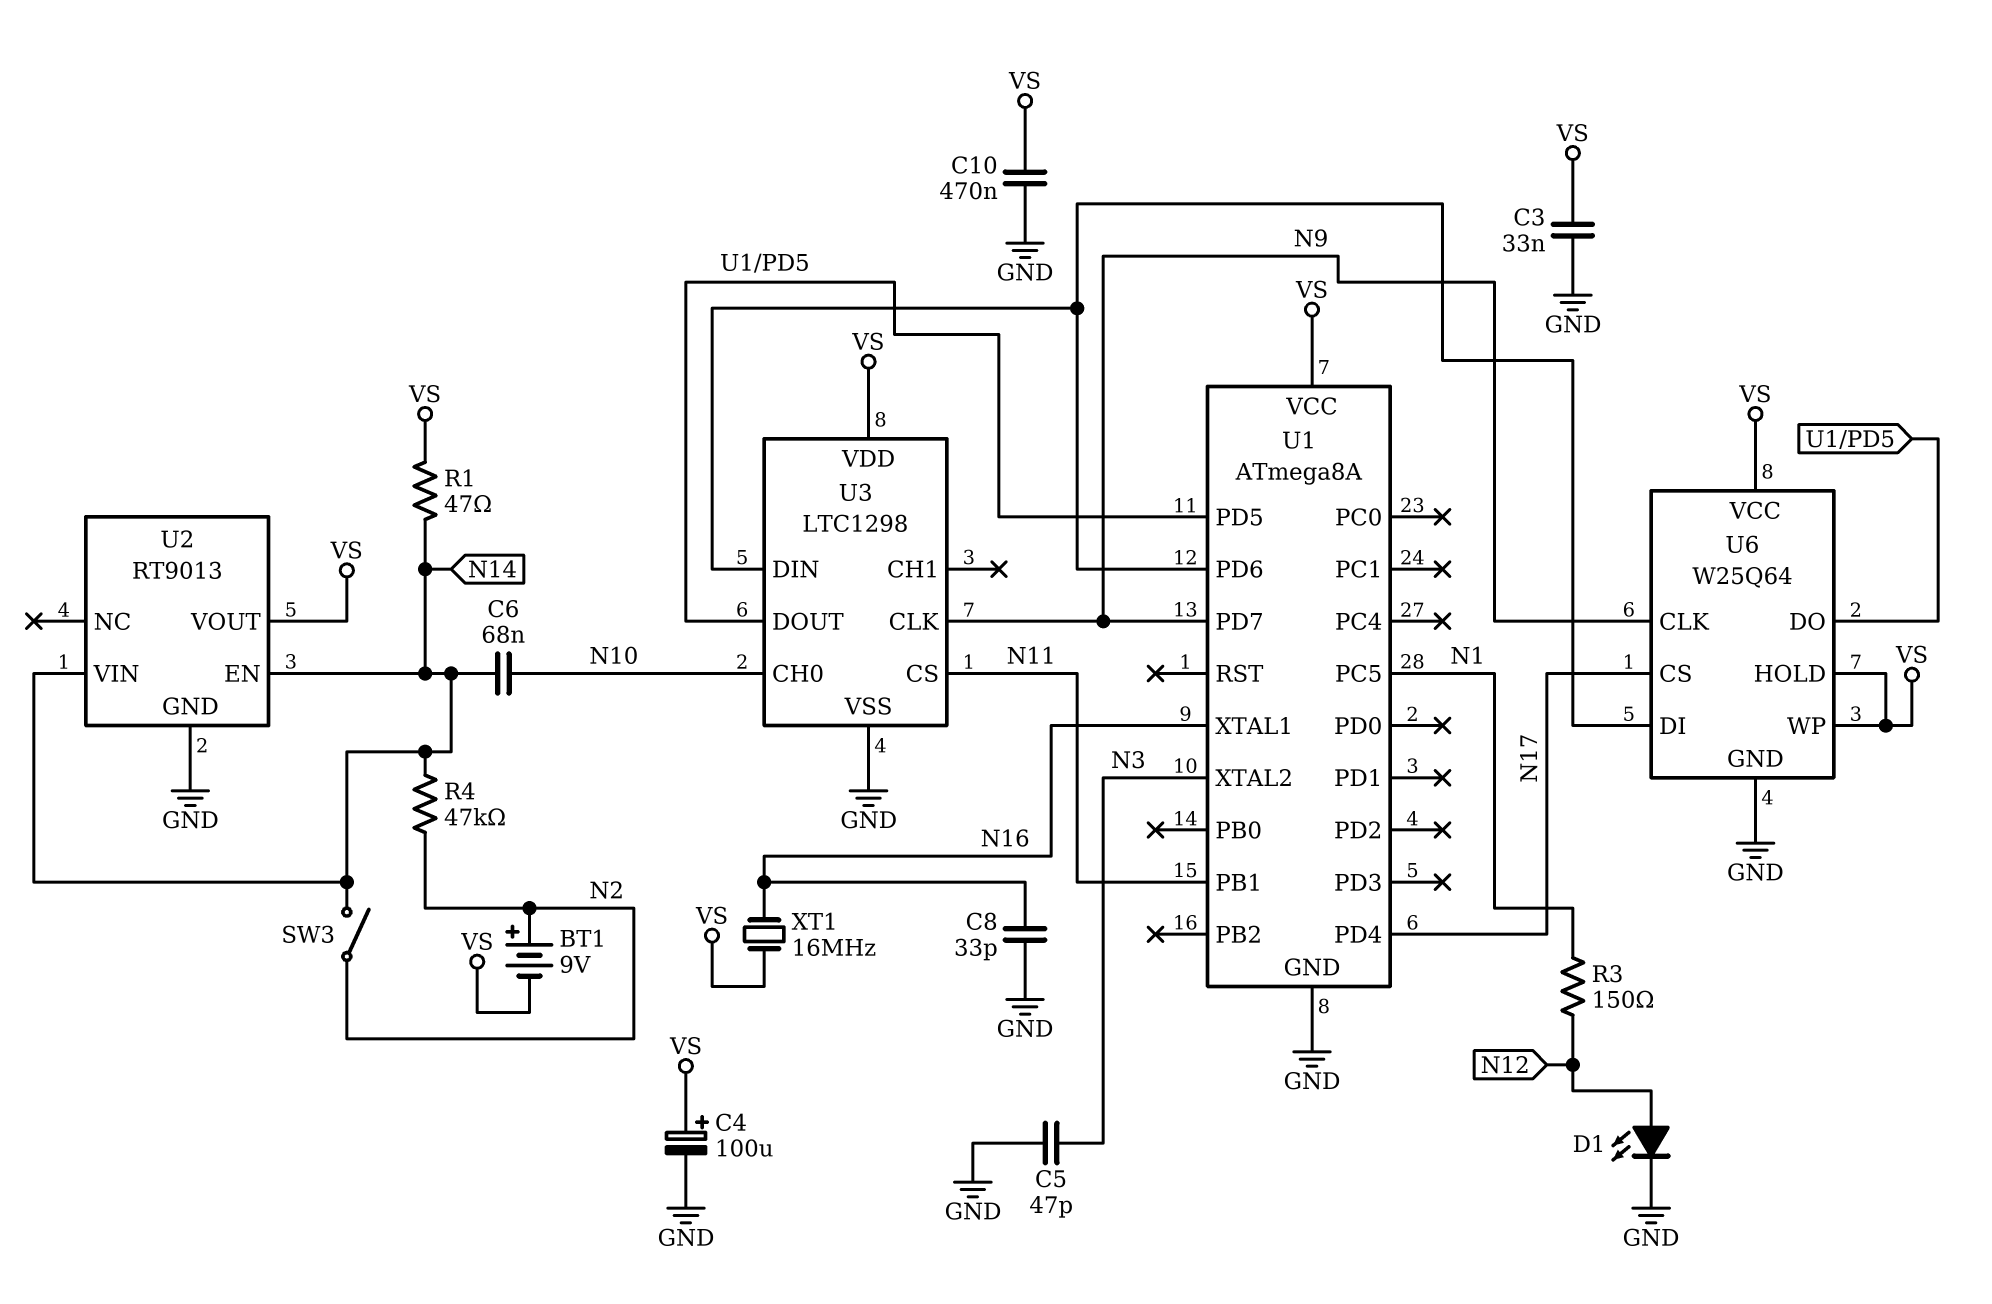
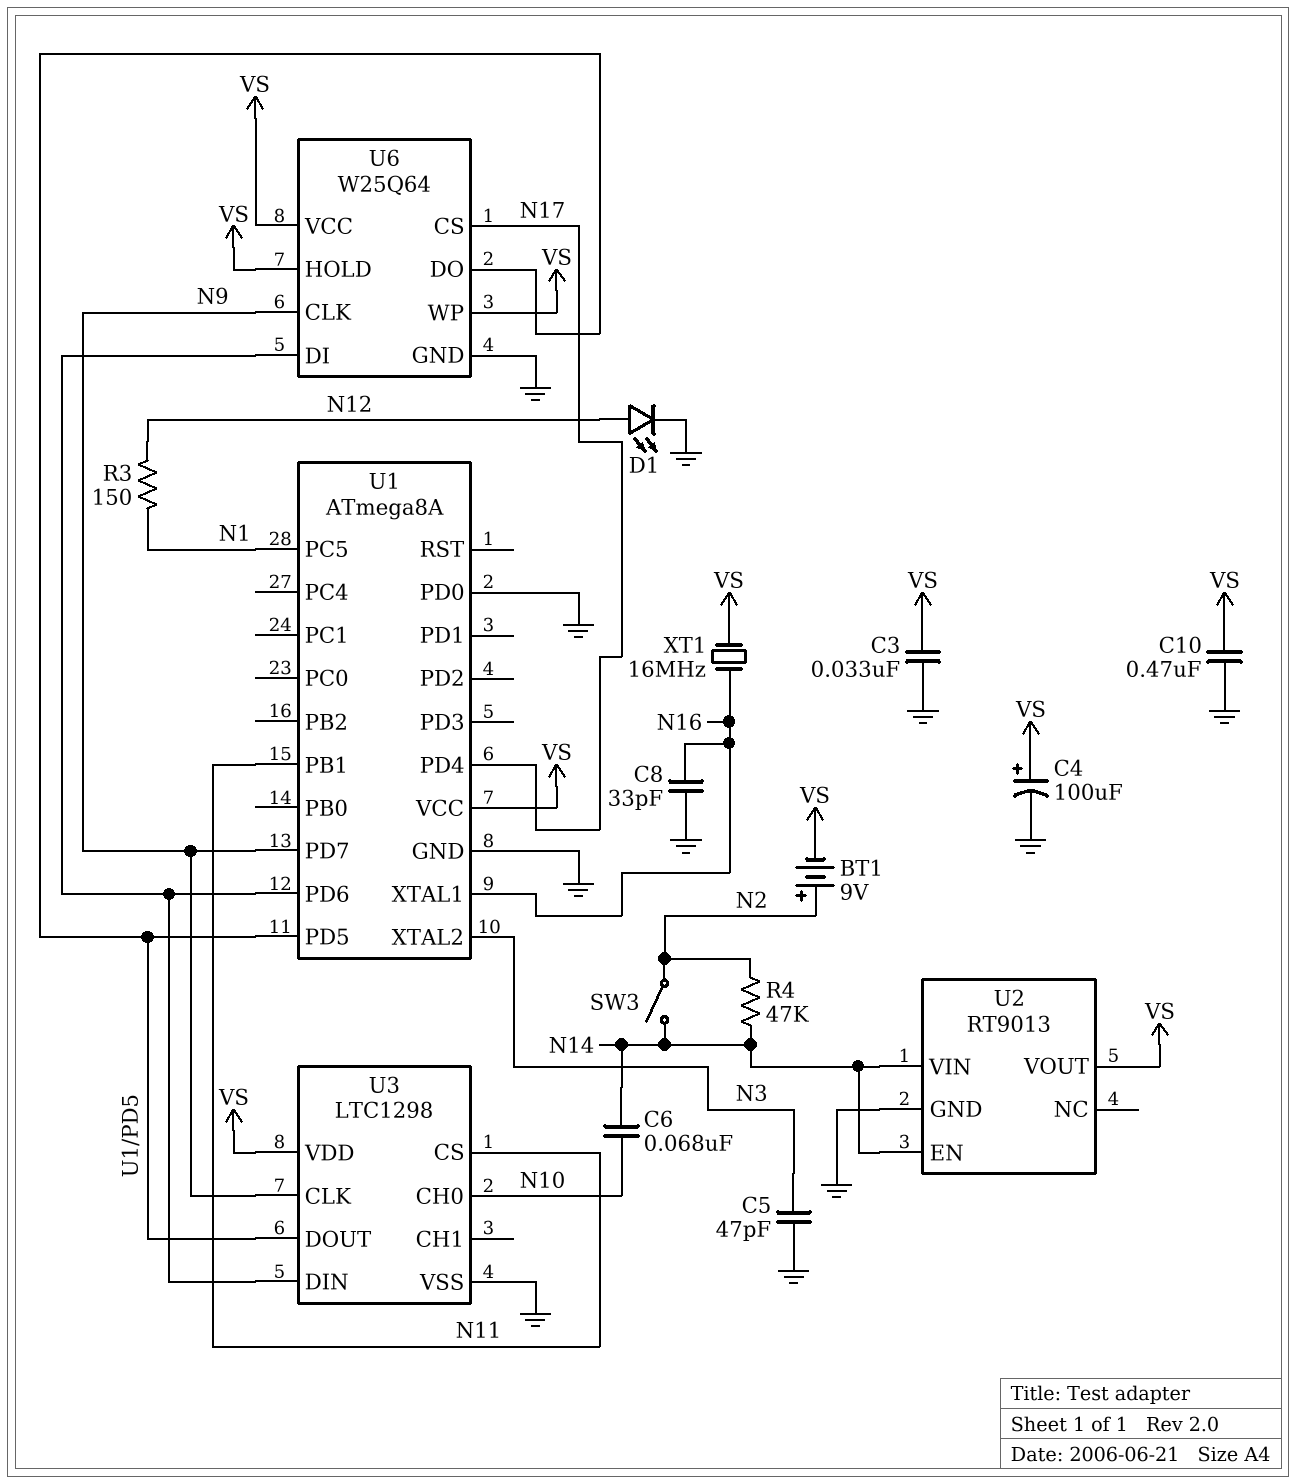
R1: 47 (N14, VS) -> none
U1 pin PD0: none -> GND

